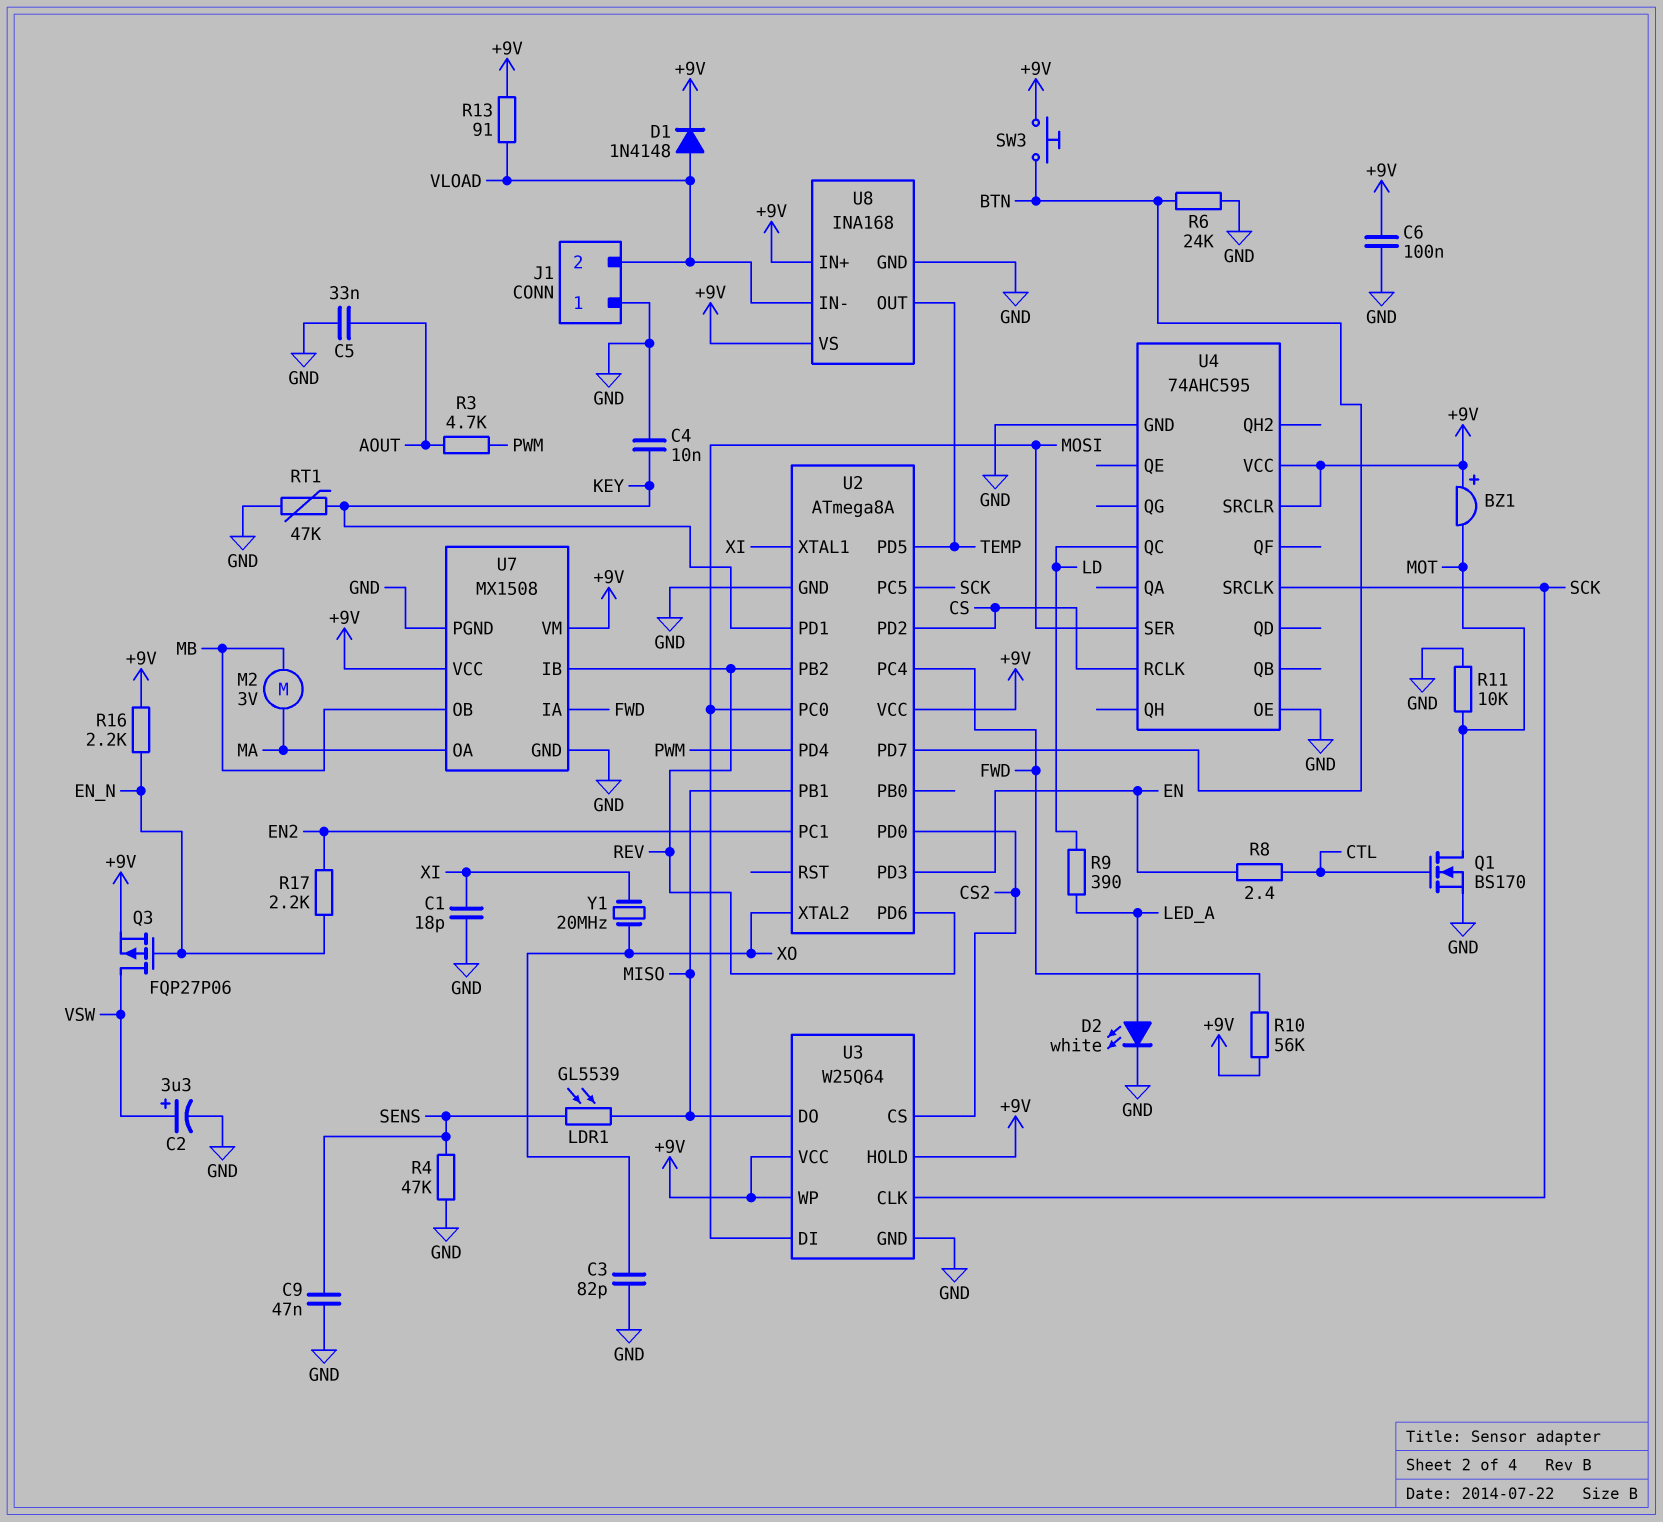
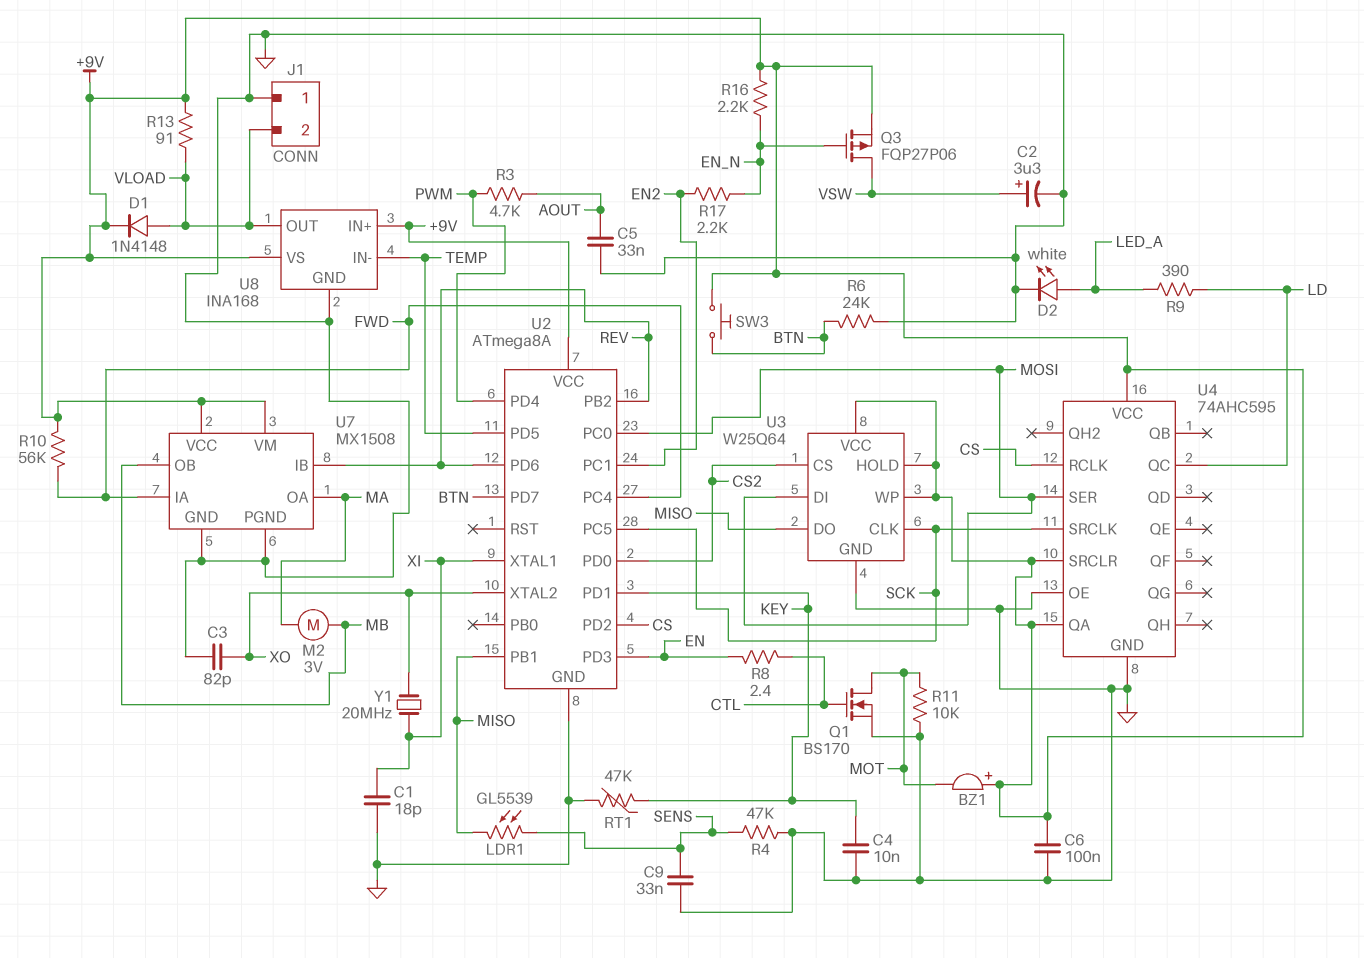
C9: 47nF (GND, SENS) -> 33nF (GND, SENS)
U4 pin QA: none -> +9V
U8 pin IN-: VLOAD -> TEMP
U8 pin OUT: TEMP -> VLOAD

